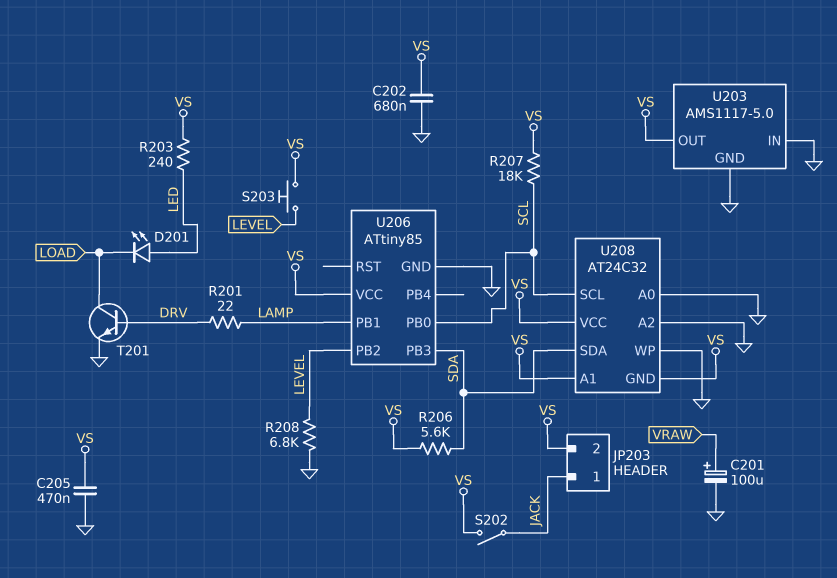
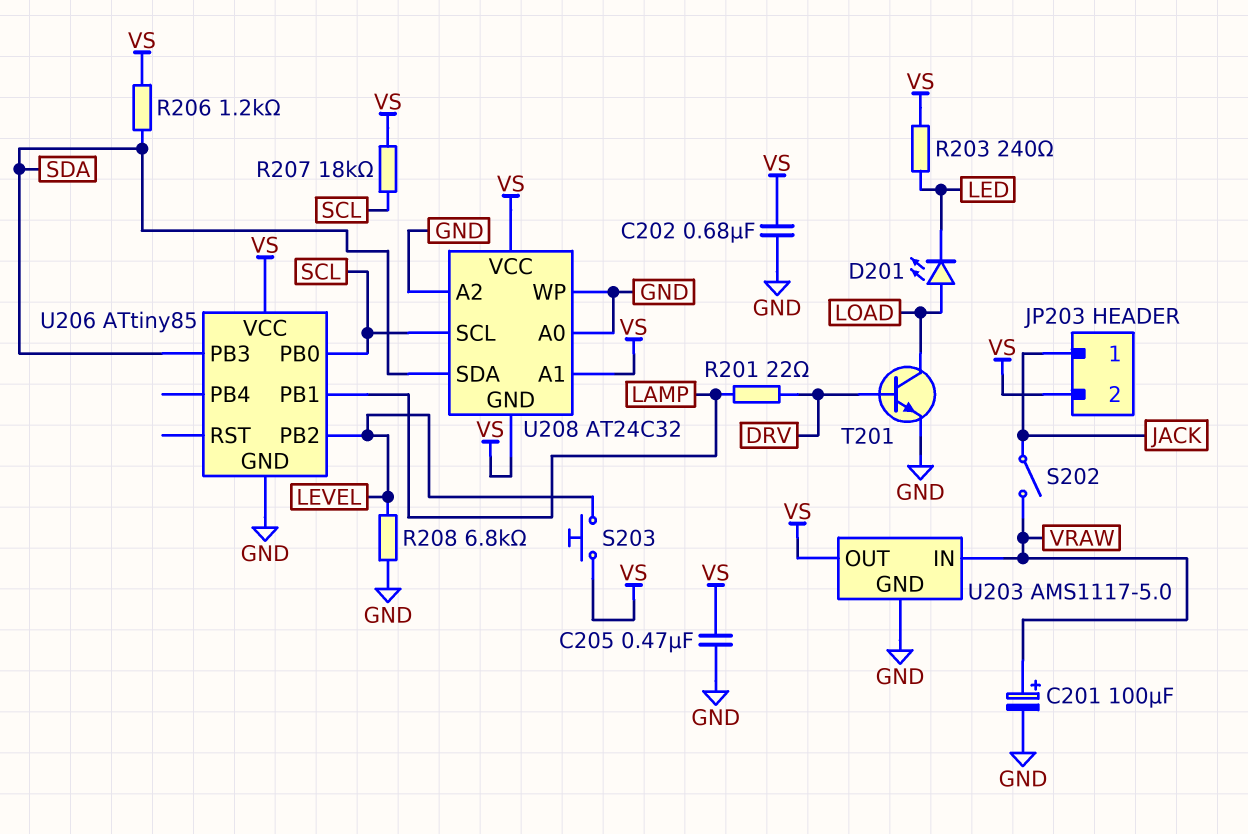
D201: LED (A LED, K LOAD) -> LED (A LOAD, K LED)
R206: 5.6k (SDA, VS) -> 1.2k (SDA, VS)
S202: switch (JACK, VS) -> switch (JACK, VRAW)
U203 pin IN: GND -> VRAW

